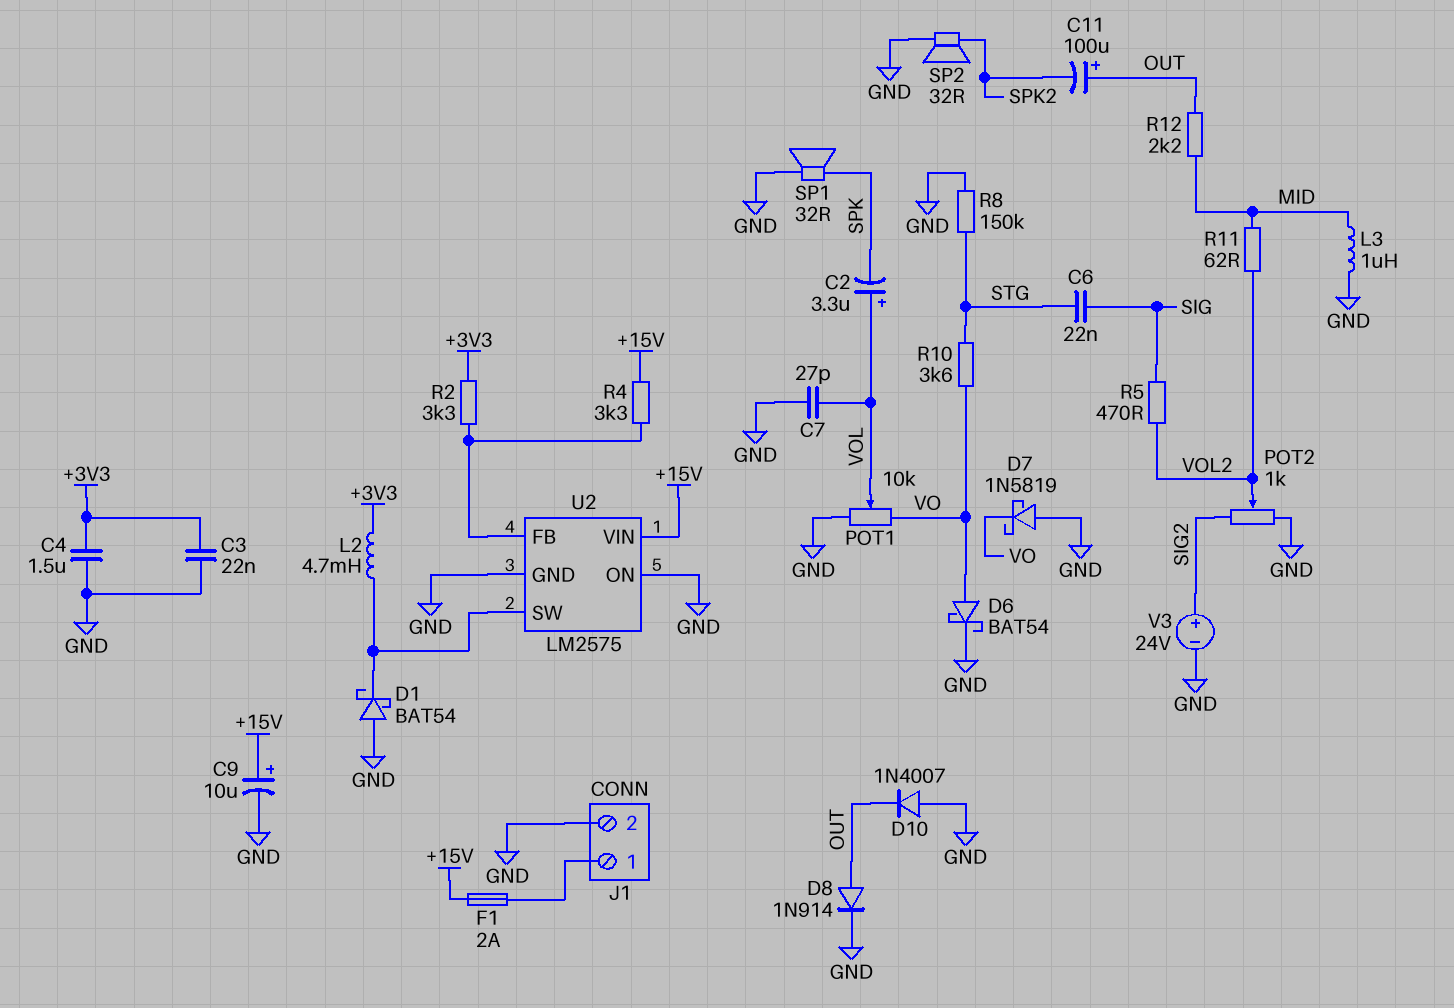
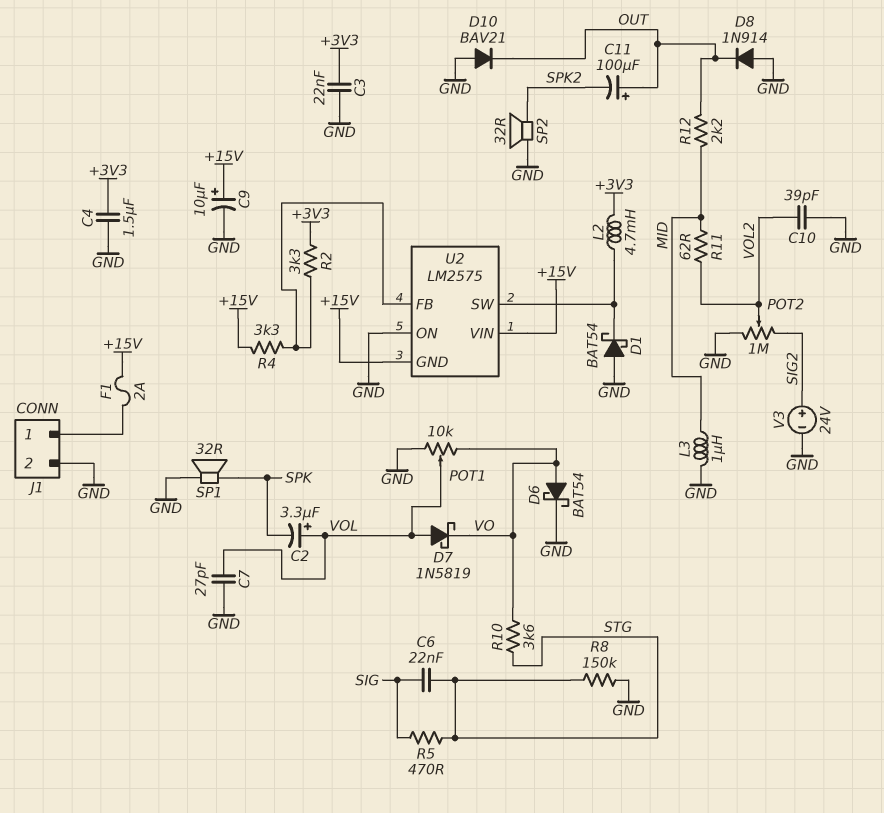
C10: none -> 39pF (GND, VOL2)
D7: schottky 1N5819 (A GND, K VO) -> schottky 1N5819 (A VOL, K VO)
D8: diode 1N914 (A OUT, K GND) -> diode 1N914 (A GND, K OUT)
D10: diode 1N4007 (A GND, K OUT) -> diode BAV21 (A GND, K OUT)
POT2: 1k (GND, SIG2, wiper VOL2) -> 1M (GND, SIG2, wiper VOL2)
R5: 470 (SIG, VOL2) -> 470 (SIG, STG)
U2 pin GND: GND -> +15V

